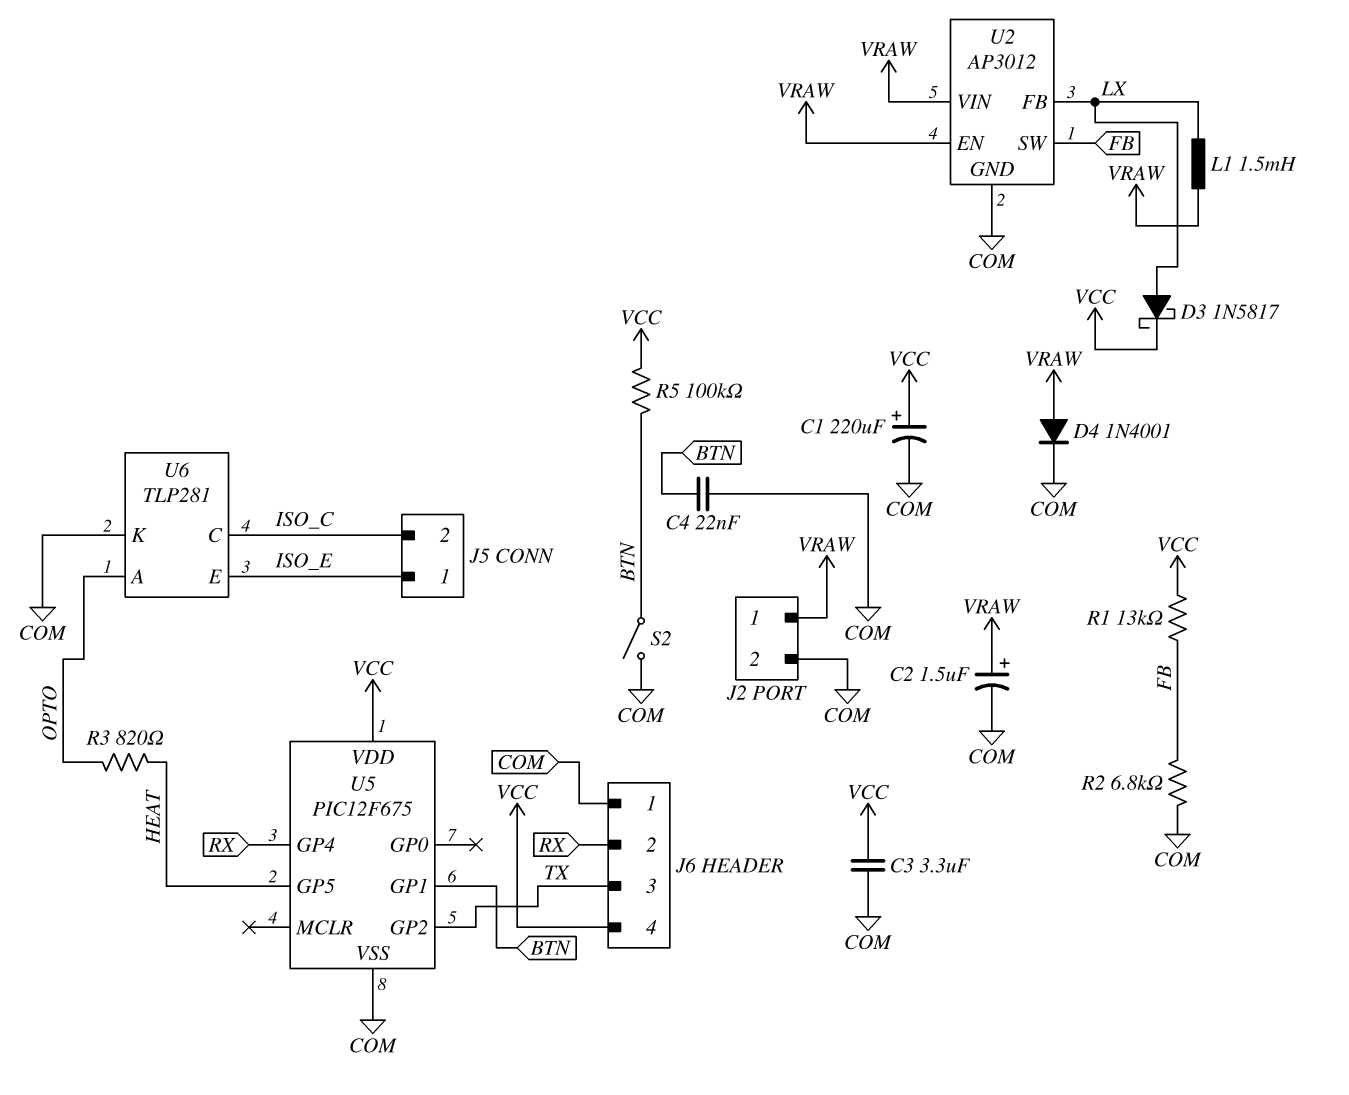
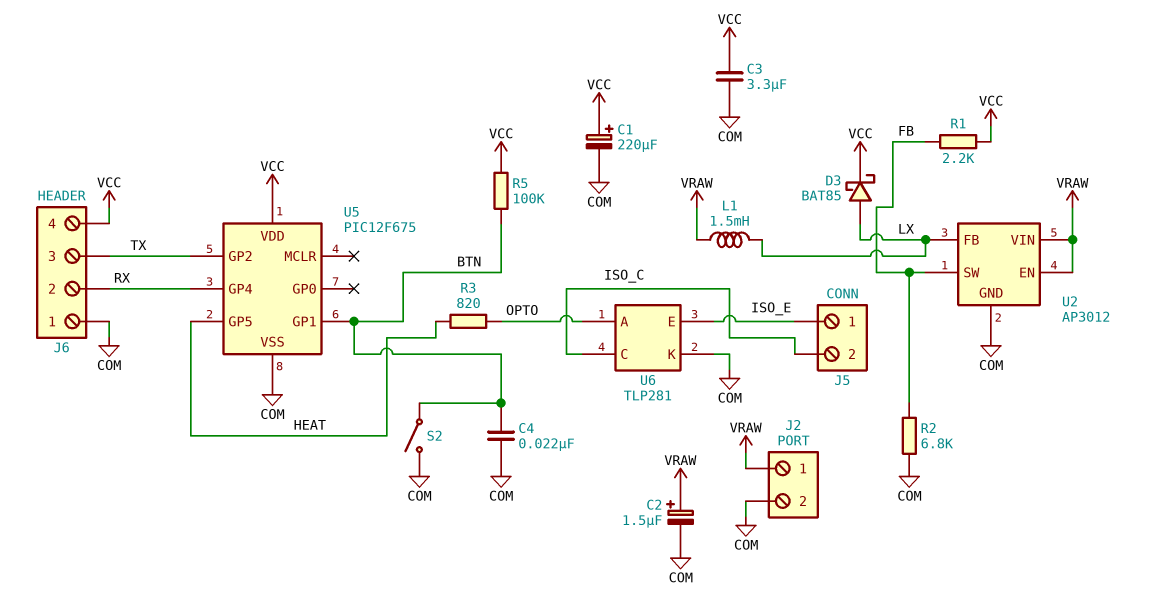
D3: schottky 1N5817 (A LX, K VCC) -> schottky BAT85 (A LX, K VCC)
D4: diode 1N4001 (A VRAW, K COM) -> none
R1: 13k (FB, VCC) -> 2.2k (FB, VCC)

